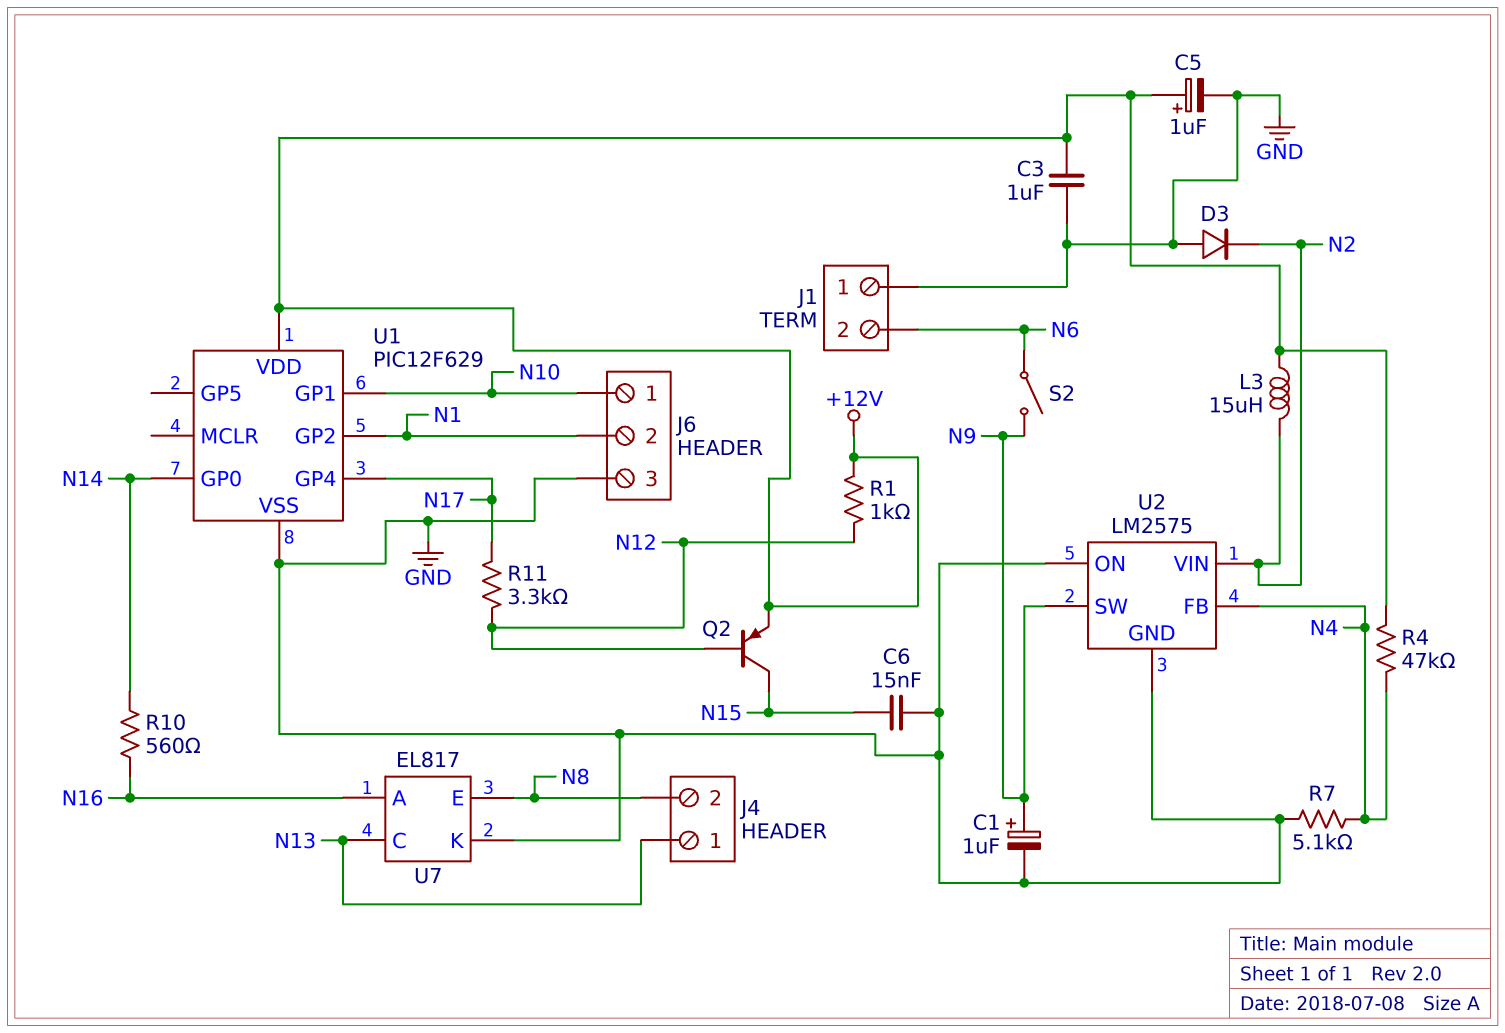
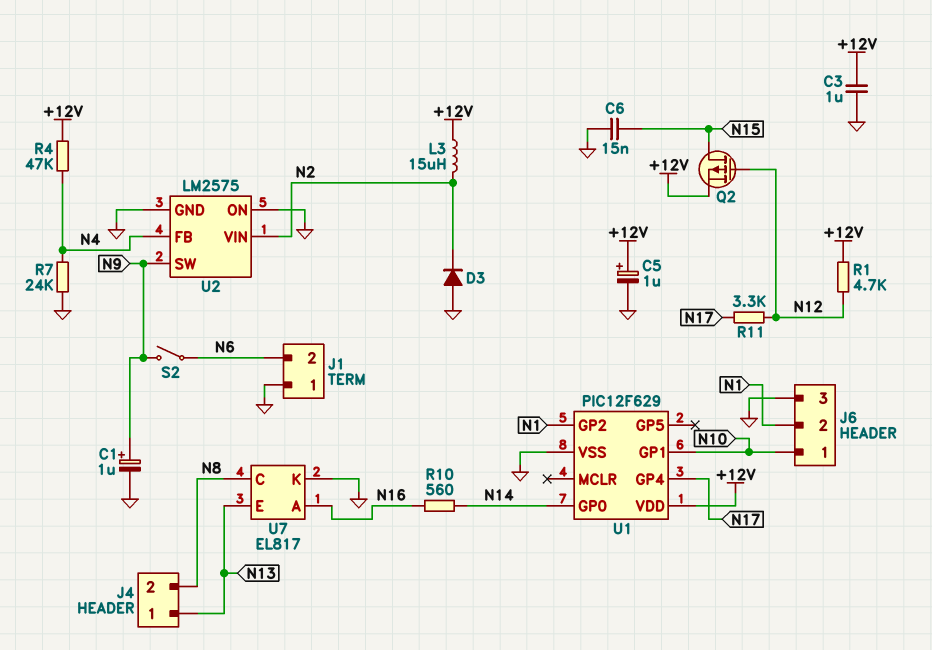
Q2: PNP (B N12, C N15, E +12V) -> PMOS (G N12, D N15, S +12V)
R1: 1k (+12V, N12) -> 4.7k (+12V, N12)
R7: 5.1k (GND, N4) -> 24k (GND, N4)
U7 pin C: N13 -> N8
U7 pin E: N8 -> N13

